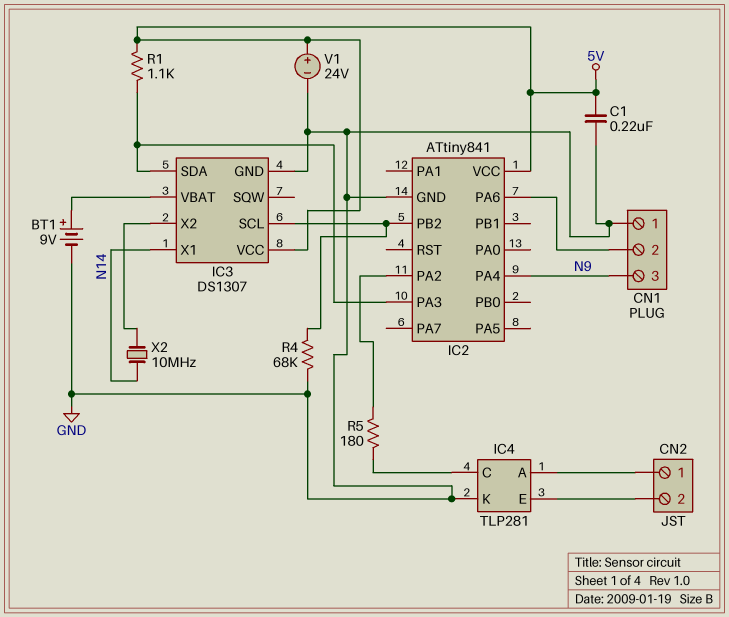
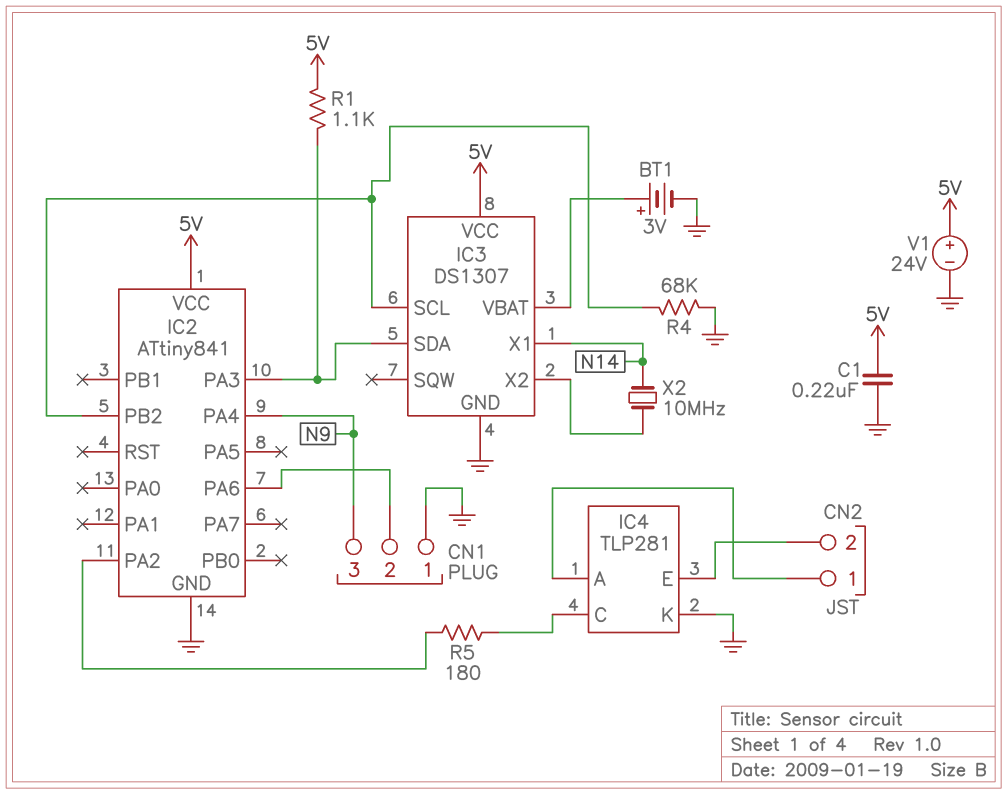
BT1: 9V (plus IC3/VBAT, minus GND) -> 3V (plus IC3/VBAT, minus GND)

